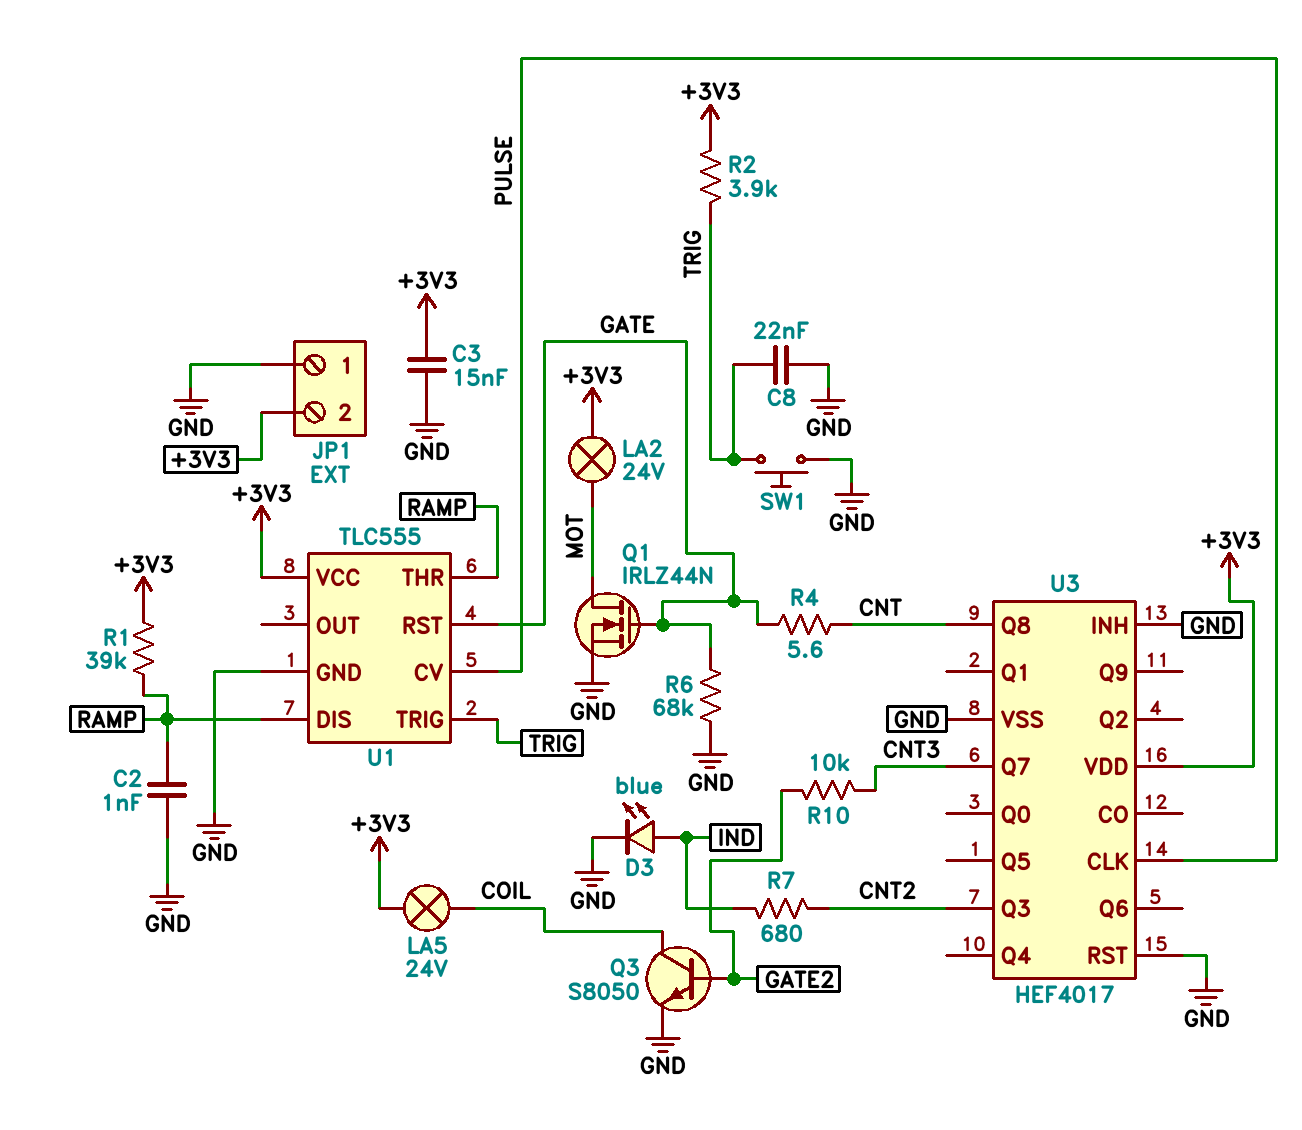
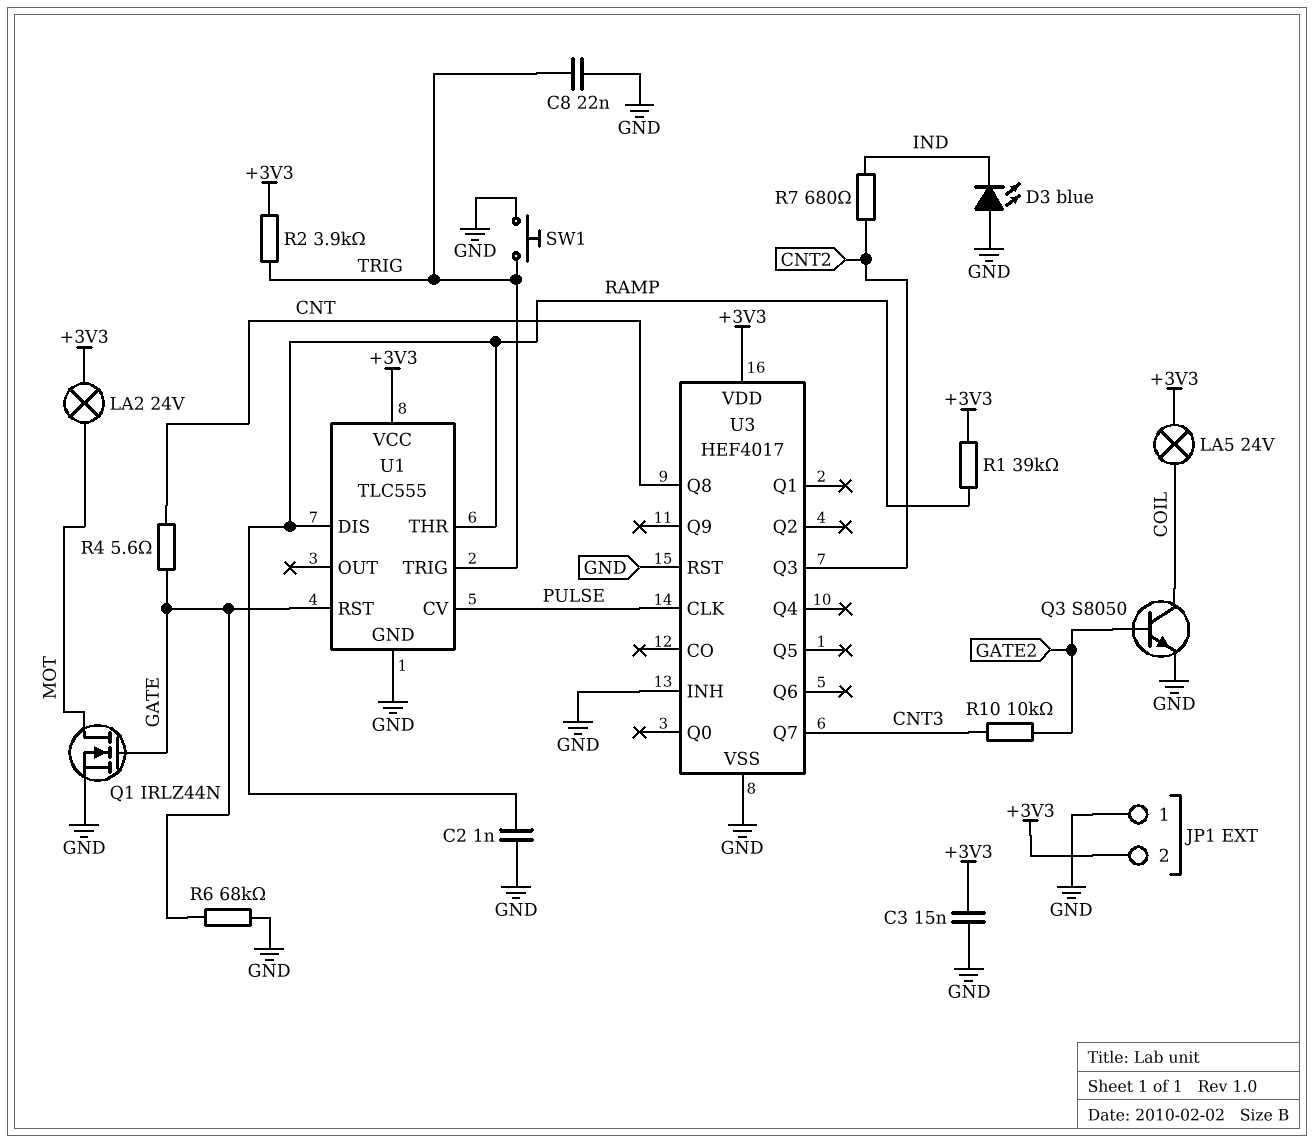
D3: LED blue (A IND, K GND) -> LED blue (A GND, K IND)

